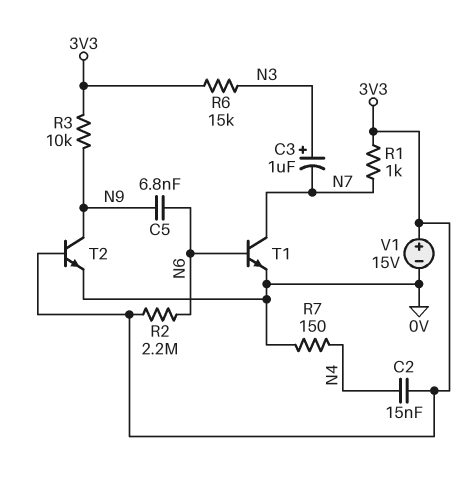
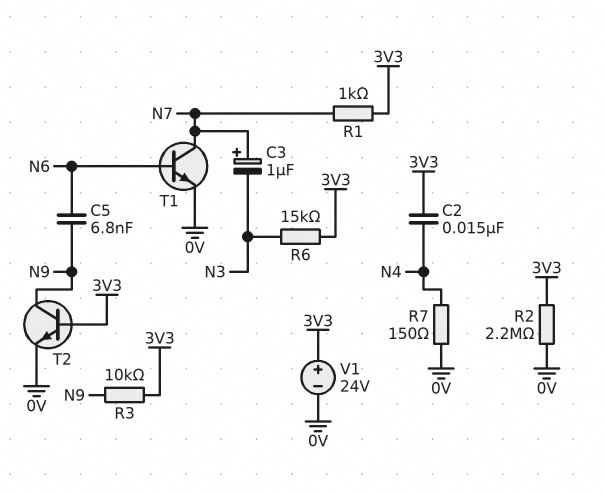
C3: 1uF (plus N3, minus N7) -> 1uF (plus N7, minus N3)
R2: 2.2M (3V3, N6) -> 2.2M (0V, 3V3)
V1: 15V (plus 3V3, minus 0V) -> 24V (plus 3V3, minus 0V)

